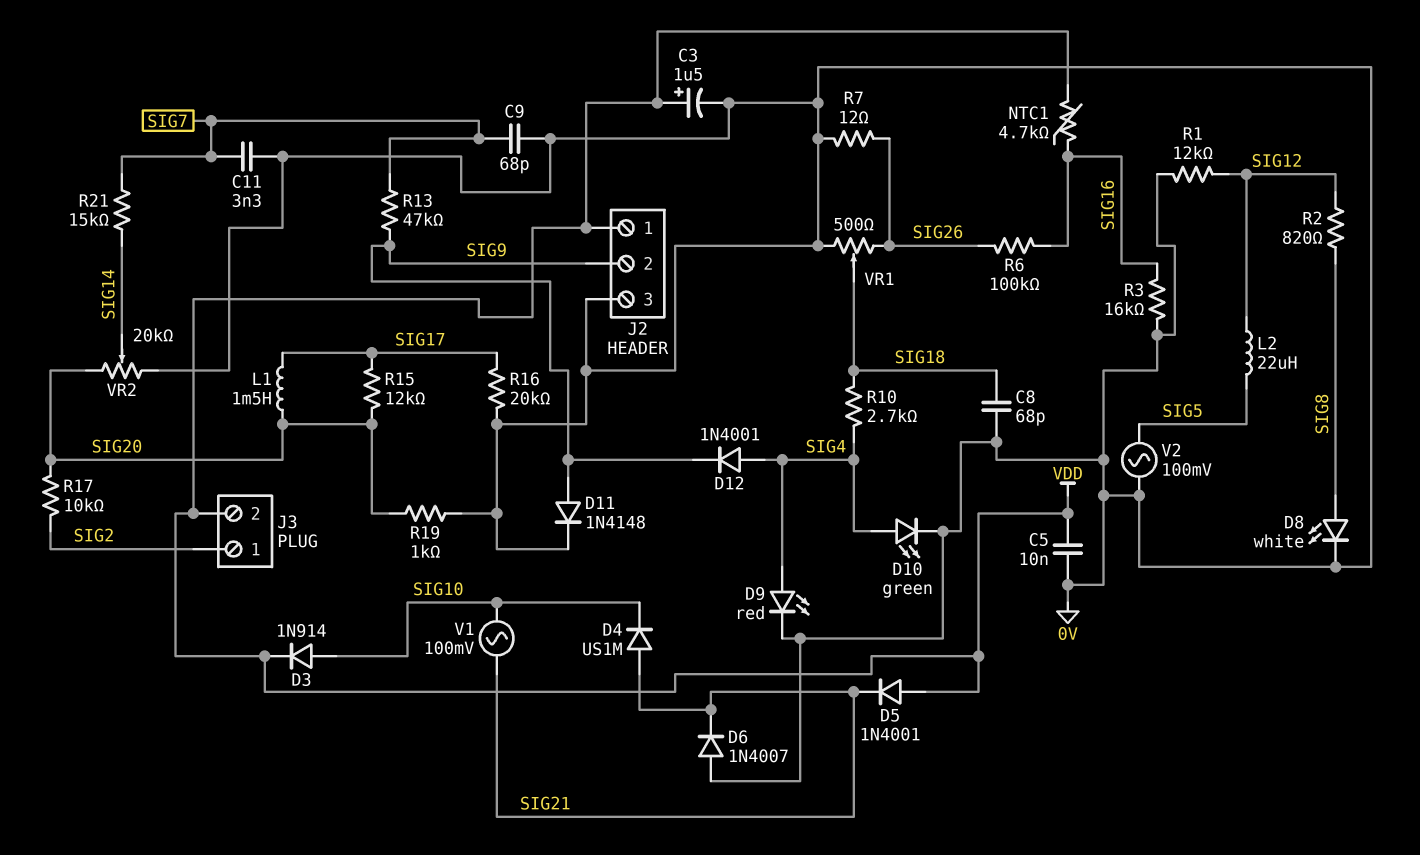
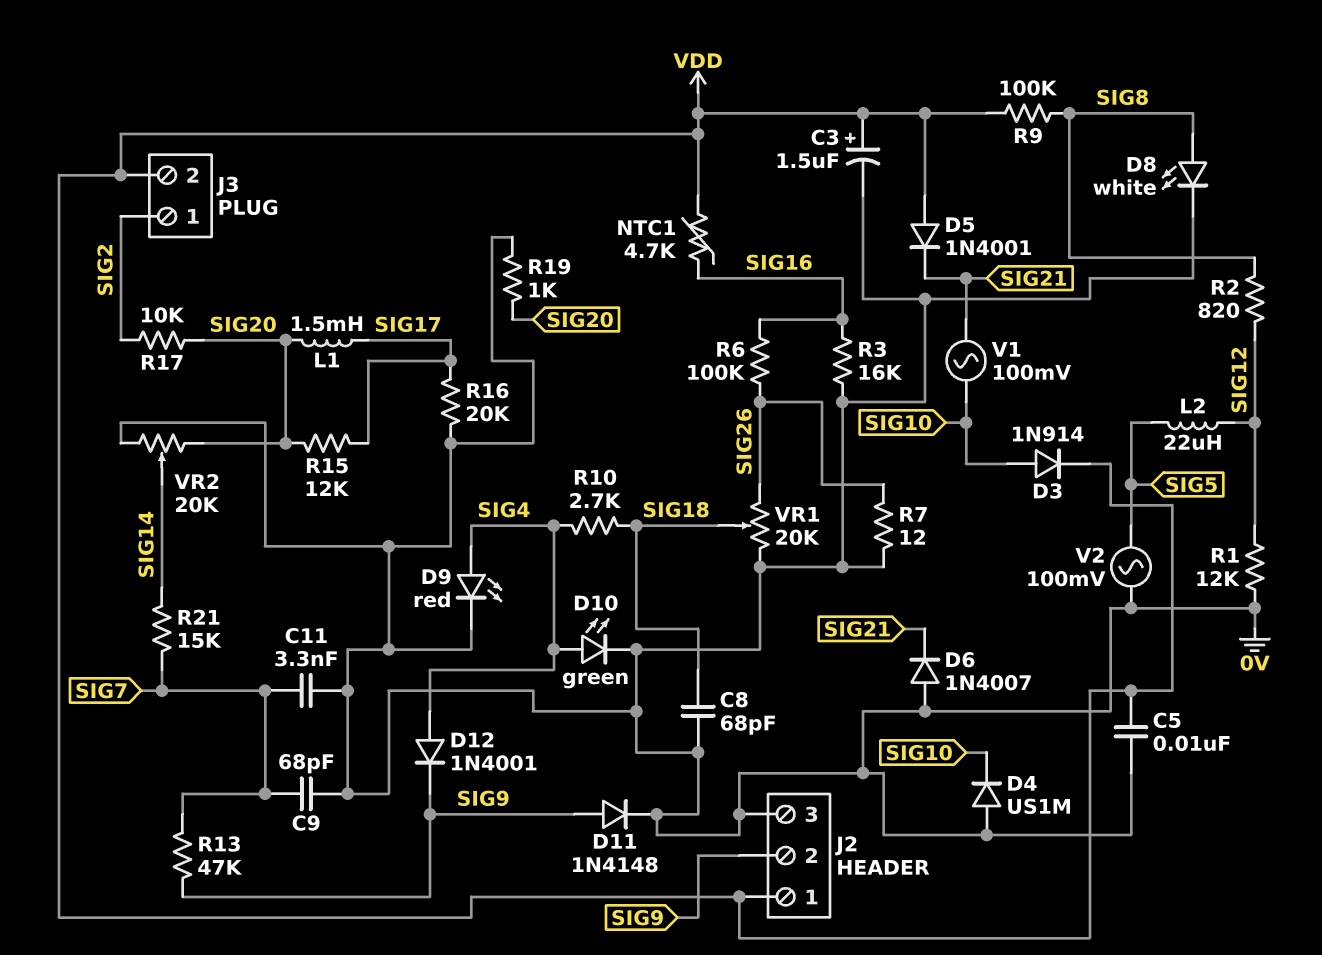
D4: diode US1M (A SIG21, K SIG10) -> diode US1M (A 0V, K SIG10)
R9: none -> 100k (SIG8, VDD)
VR1: 500 (0V, SIG26, wiper SIG18) -> 20k (0V, SIG26, wiper SIG18)

